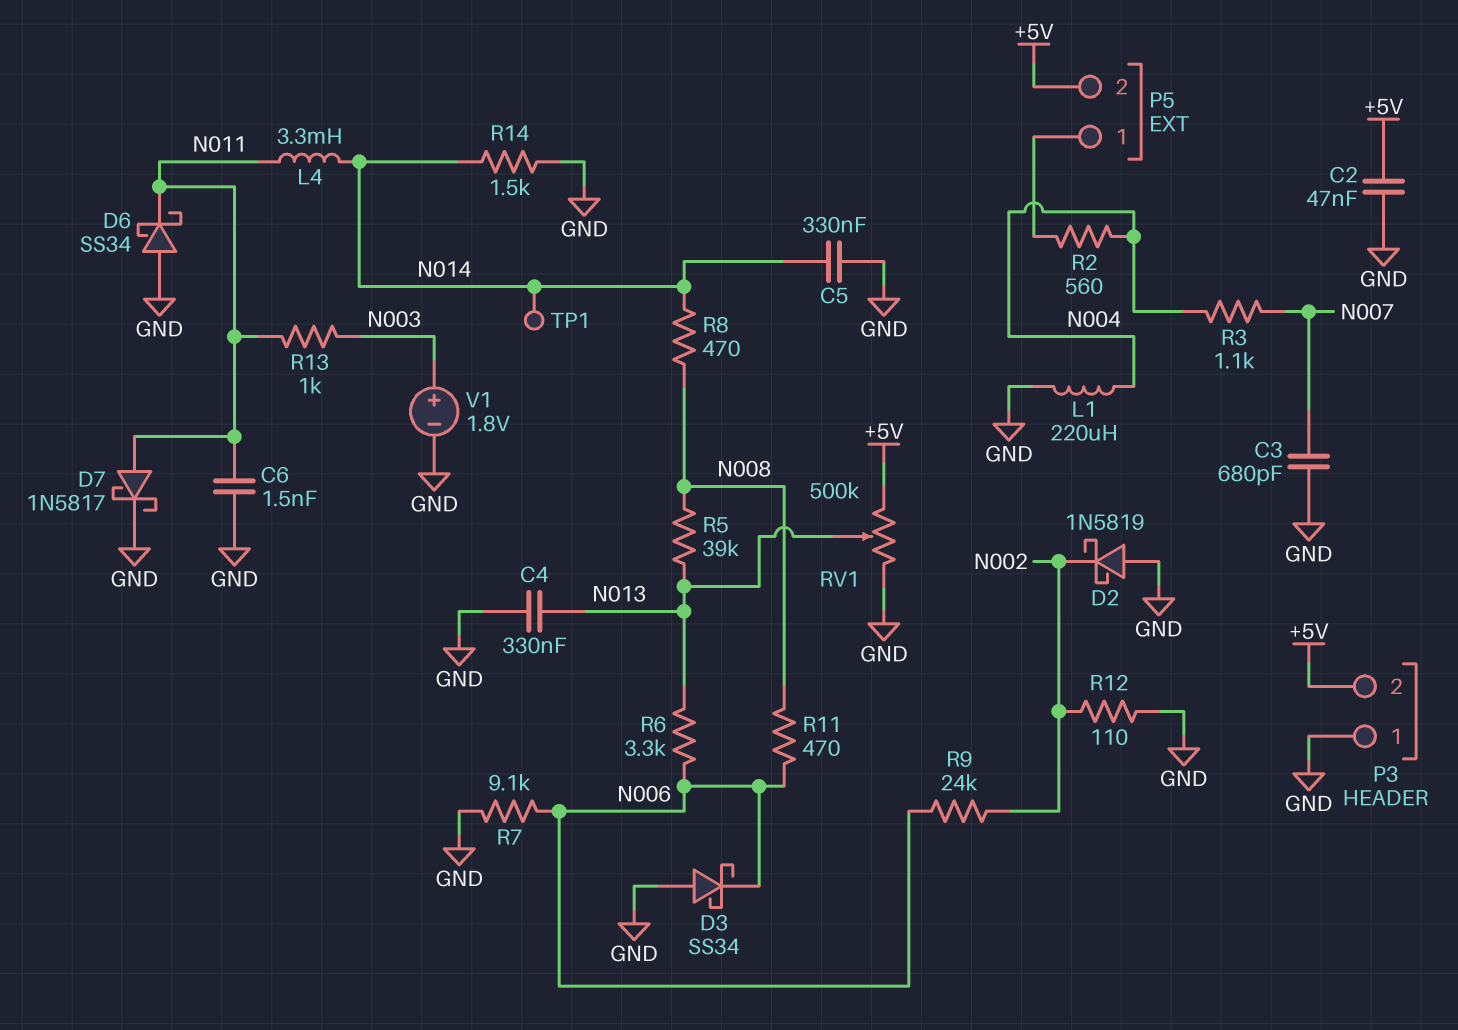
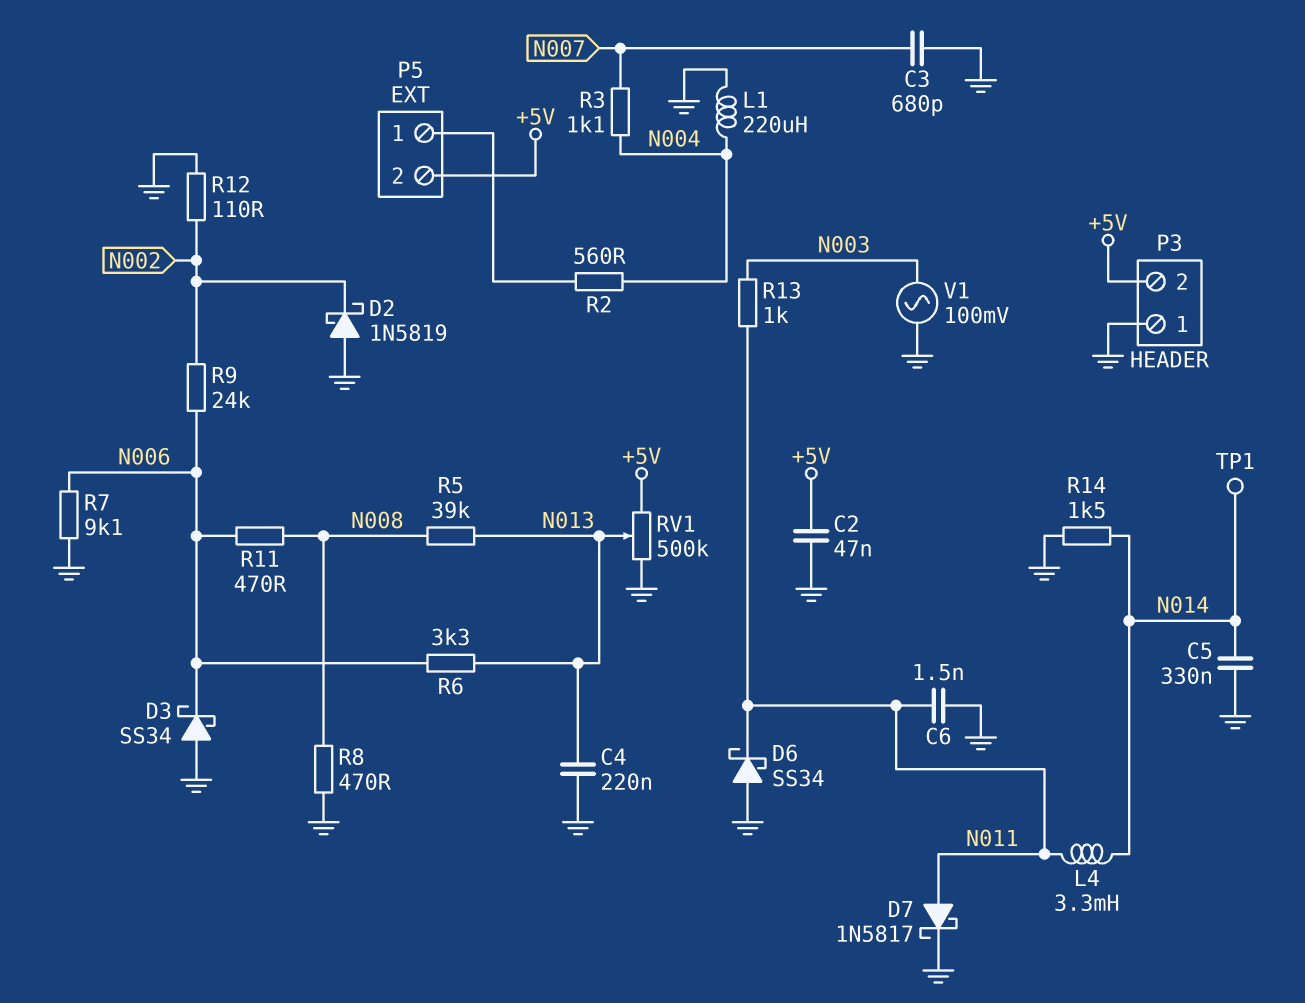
C4: 330nF (GND, N013) -> 220nF (GND, N013)
R8: 470 (N008, N014) -> 470 (GND, N008)
V1: 1.8V (plus N003, minus GND) -> AC 100mV (GND, N003)

